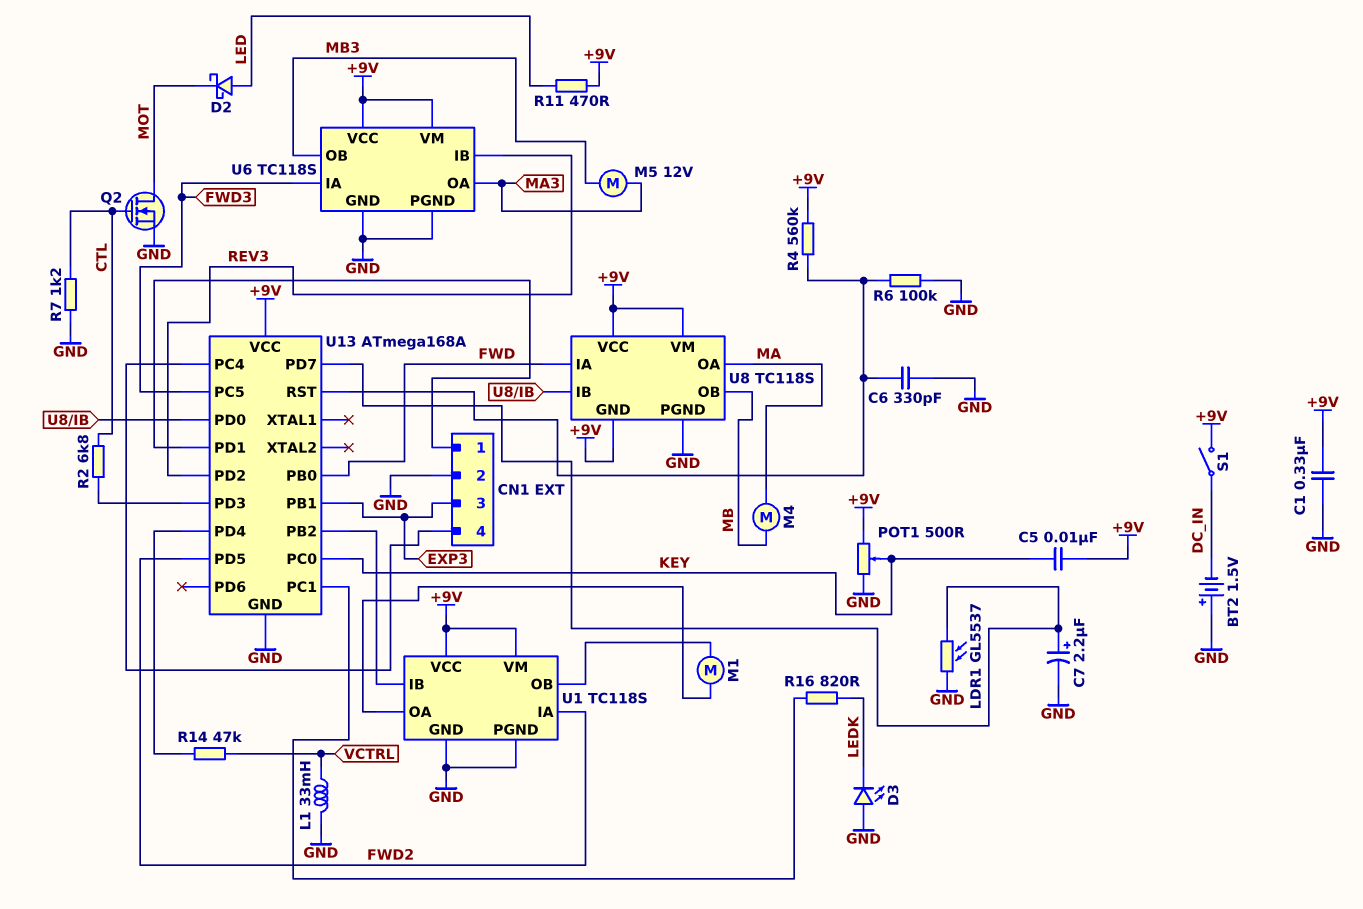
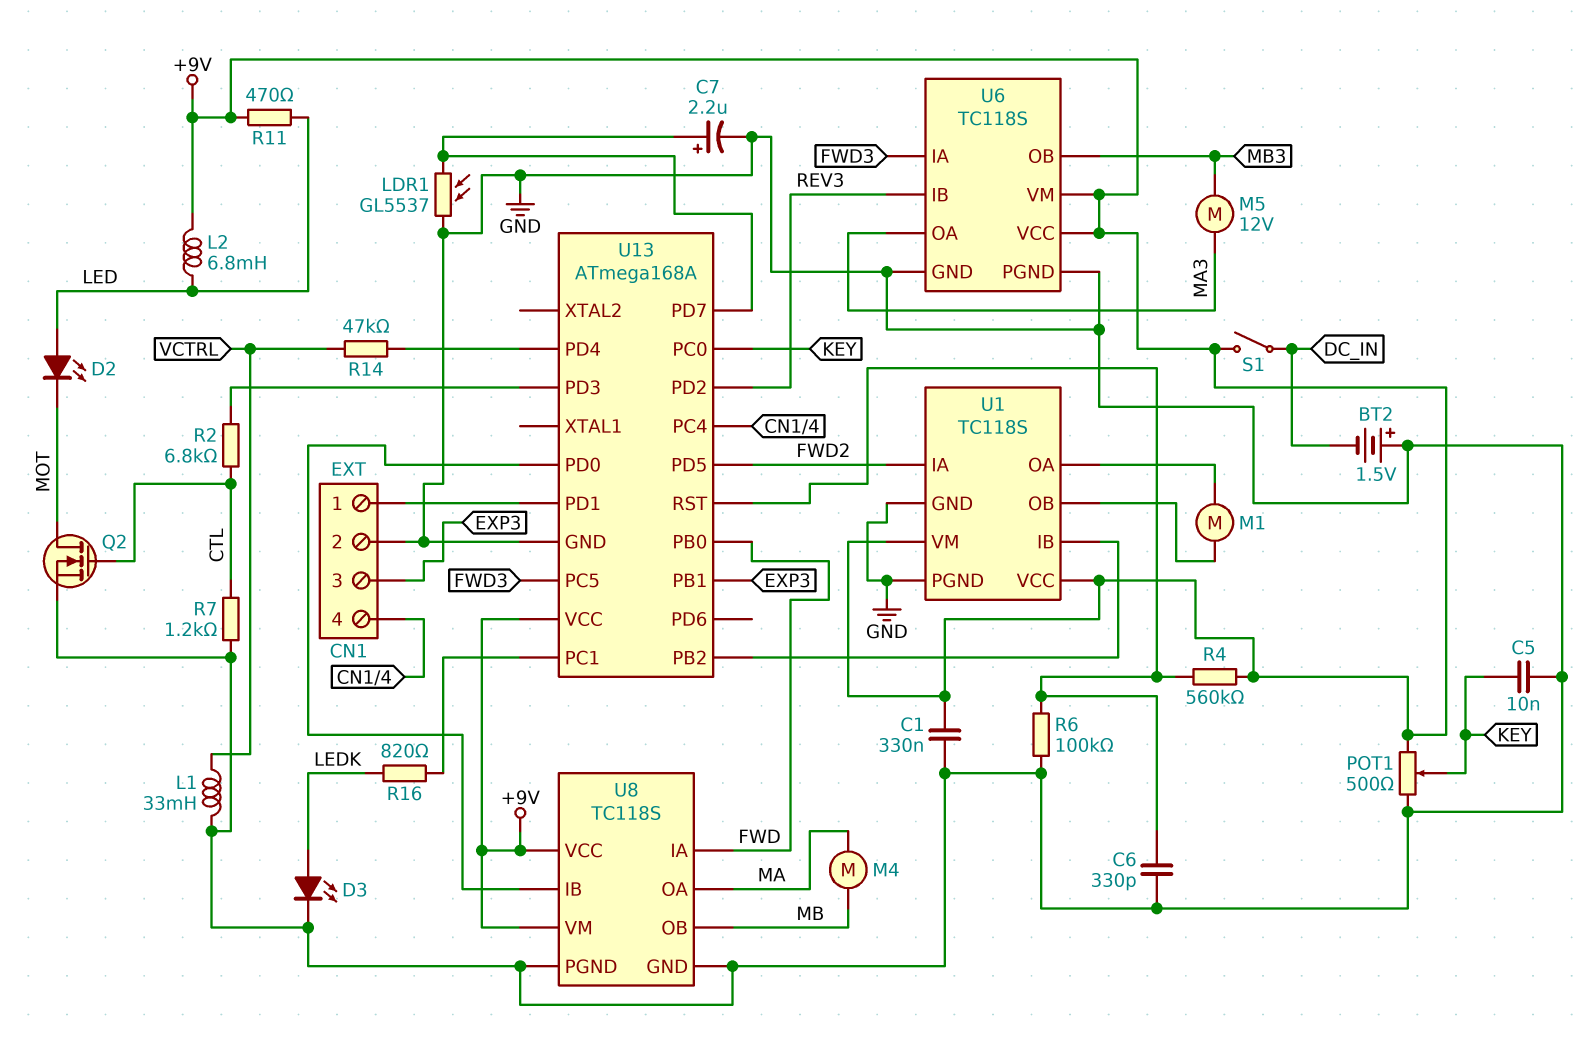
C5: 10nF (+9V, KEY) -> 10nF (GND, KEY)
D2: schottky (A LED, K MOT) -> LED (A LED, K MOT)
D3: LED (A GND, K LEDK) -> LED (A LEDK, K GND)
L2: none -> 6.8mH (+9V, LED)
U8 pin GND: +9V -> GND

